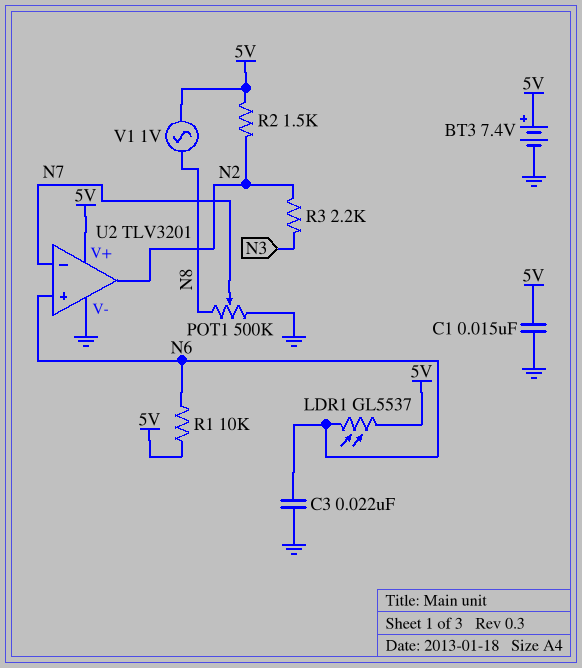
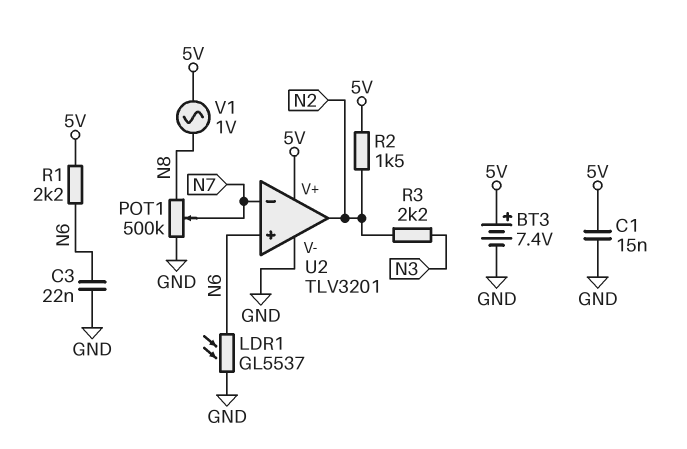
LDR1: GL5537 (5V, N6) -> GL5537 (GND, N6)
R1: 10k (5V, N6) -> 2.2k (5V, N6)

